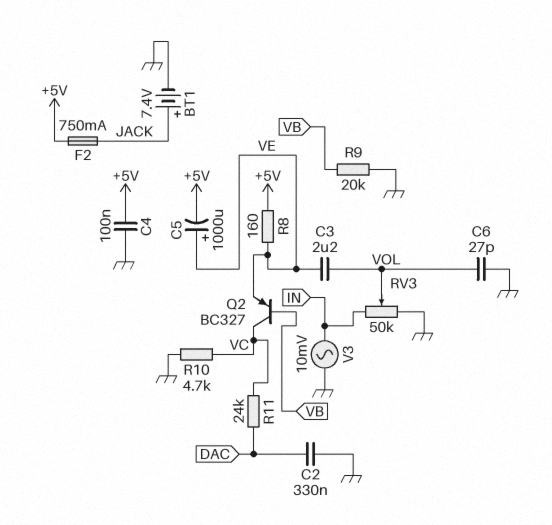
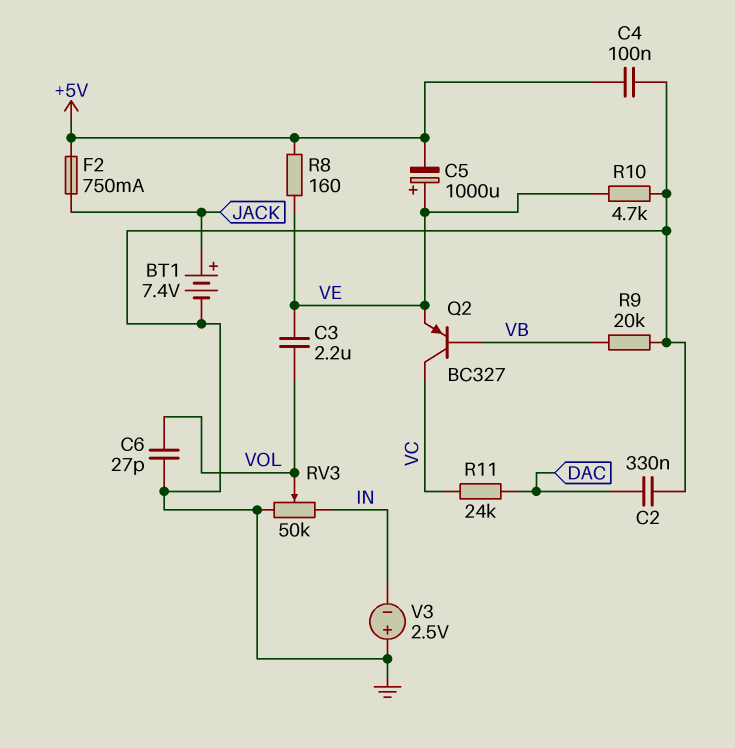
R10: 4.7k (GND, VC) -> 4.7k (GND, VE)
V3: AC 10mV (GND, IN) -> 2.5V (plus GND, minus IN)

